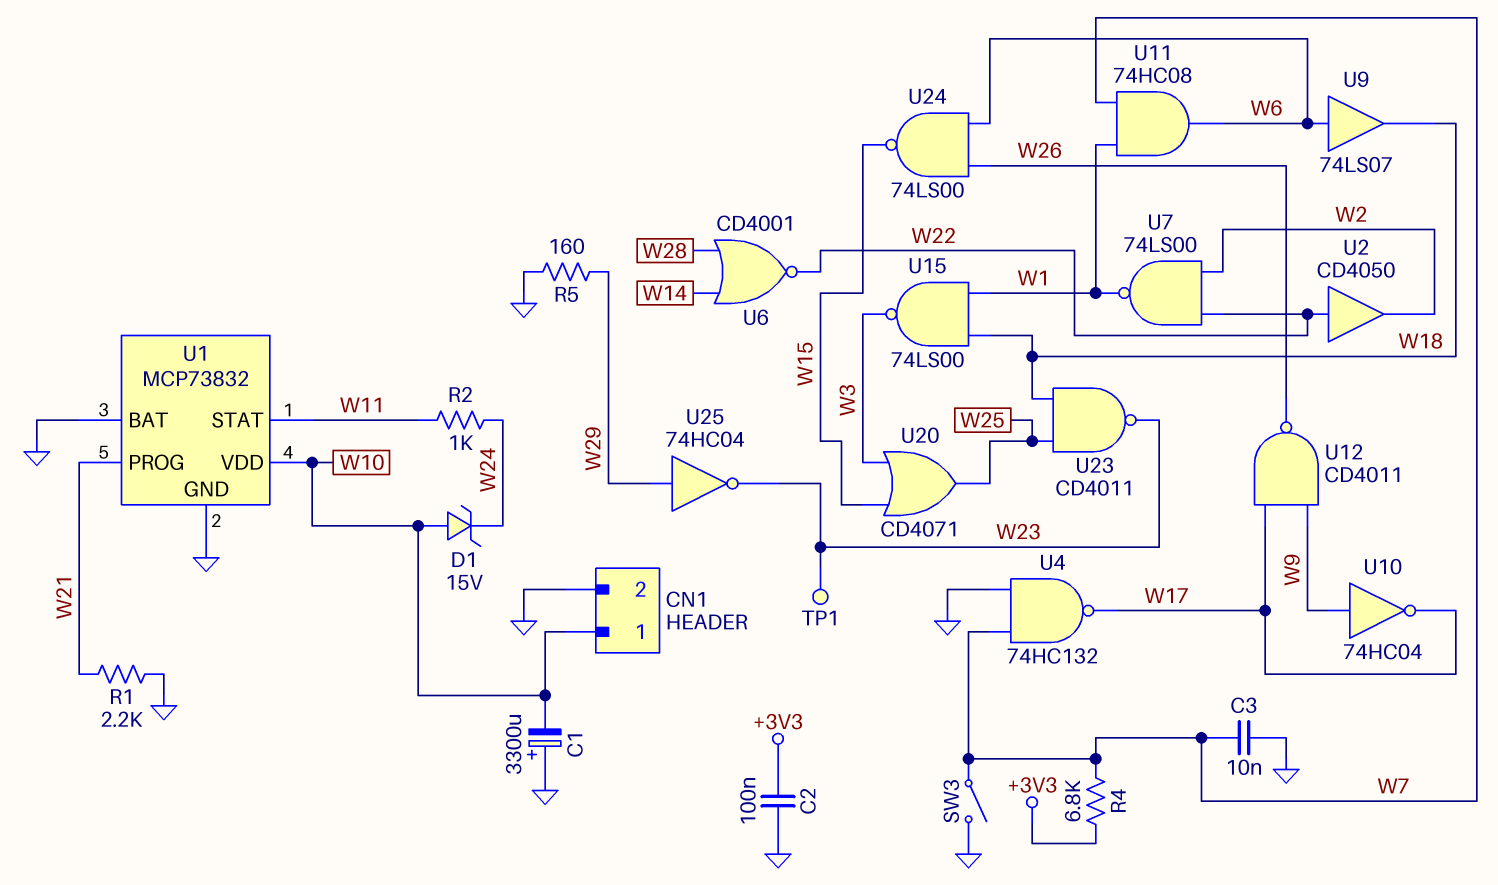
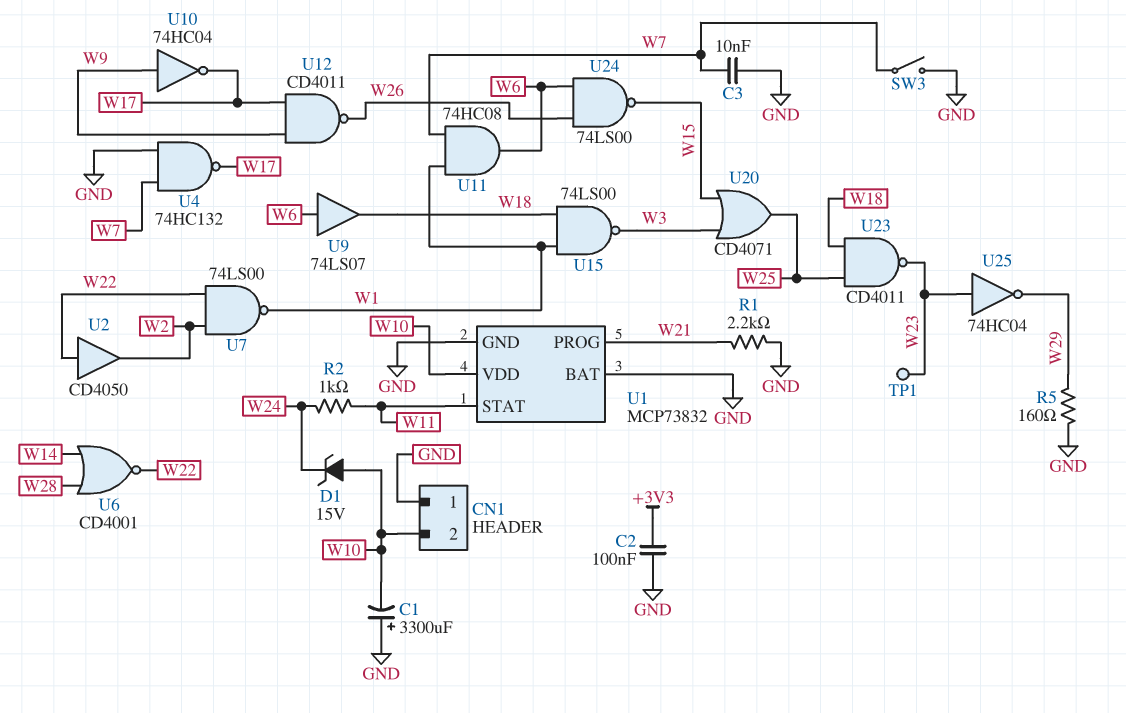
CN1 pin 1: W10 -> GND
CN1 pin 2: GND -> W10
R4: 6.8k (+3V3, W7) -> none
U25: NOT 74HC04 (in W29, out W23) -> NOT 74HC04 (in W23, out W29)

